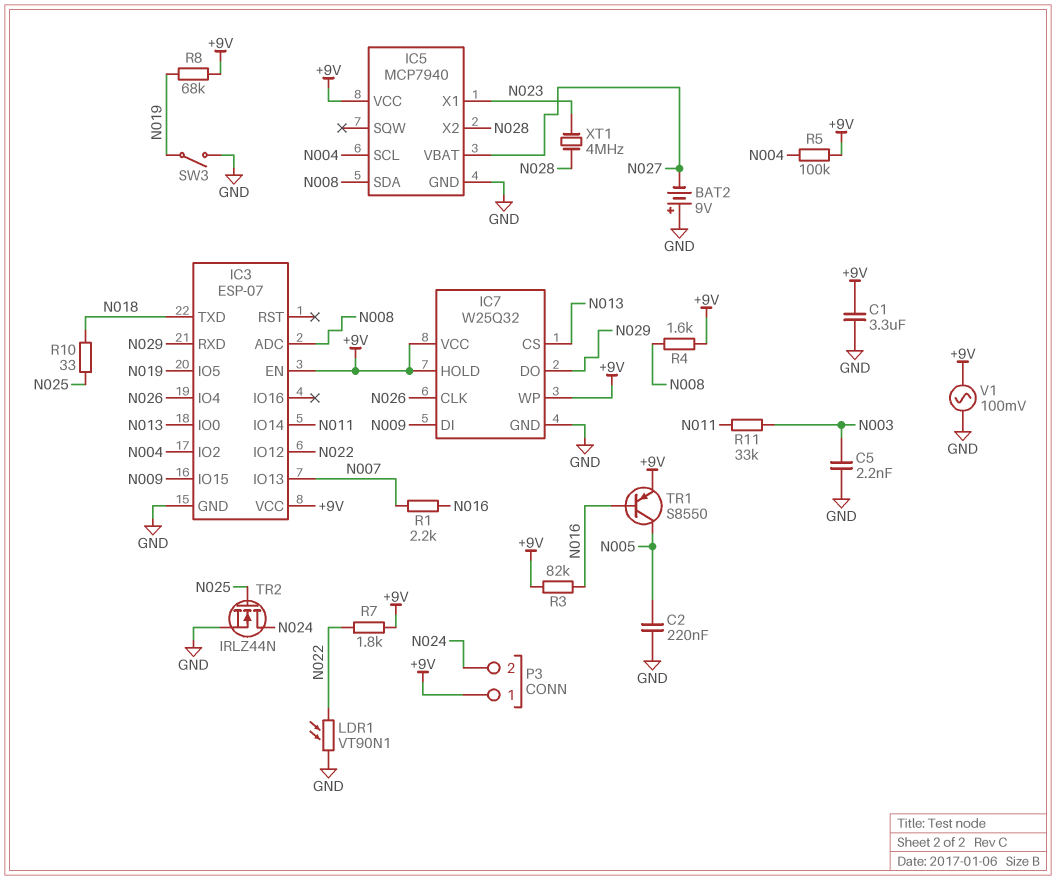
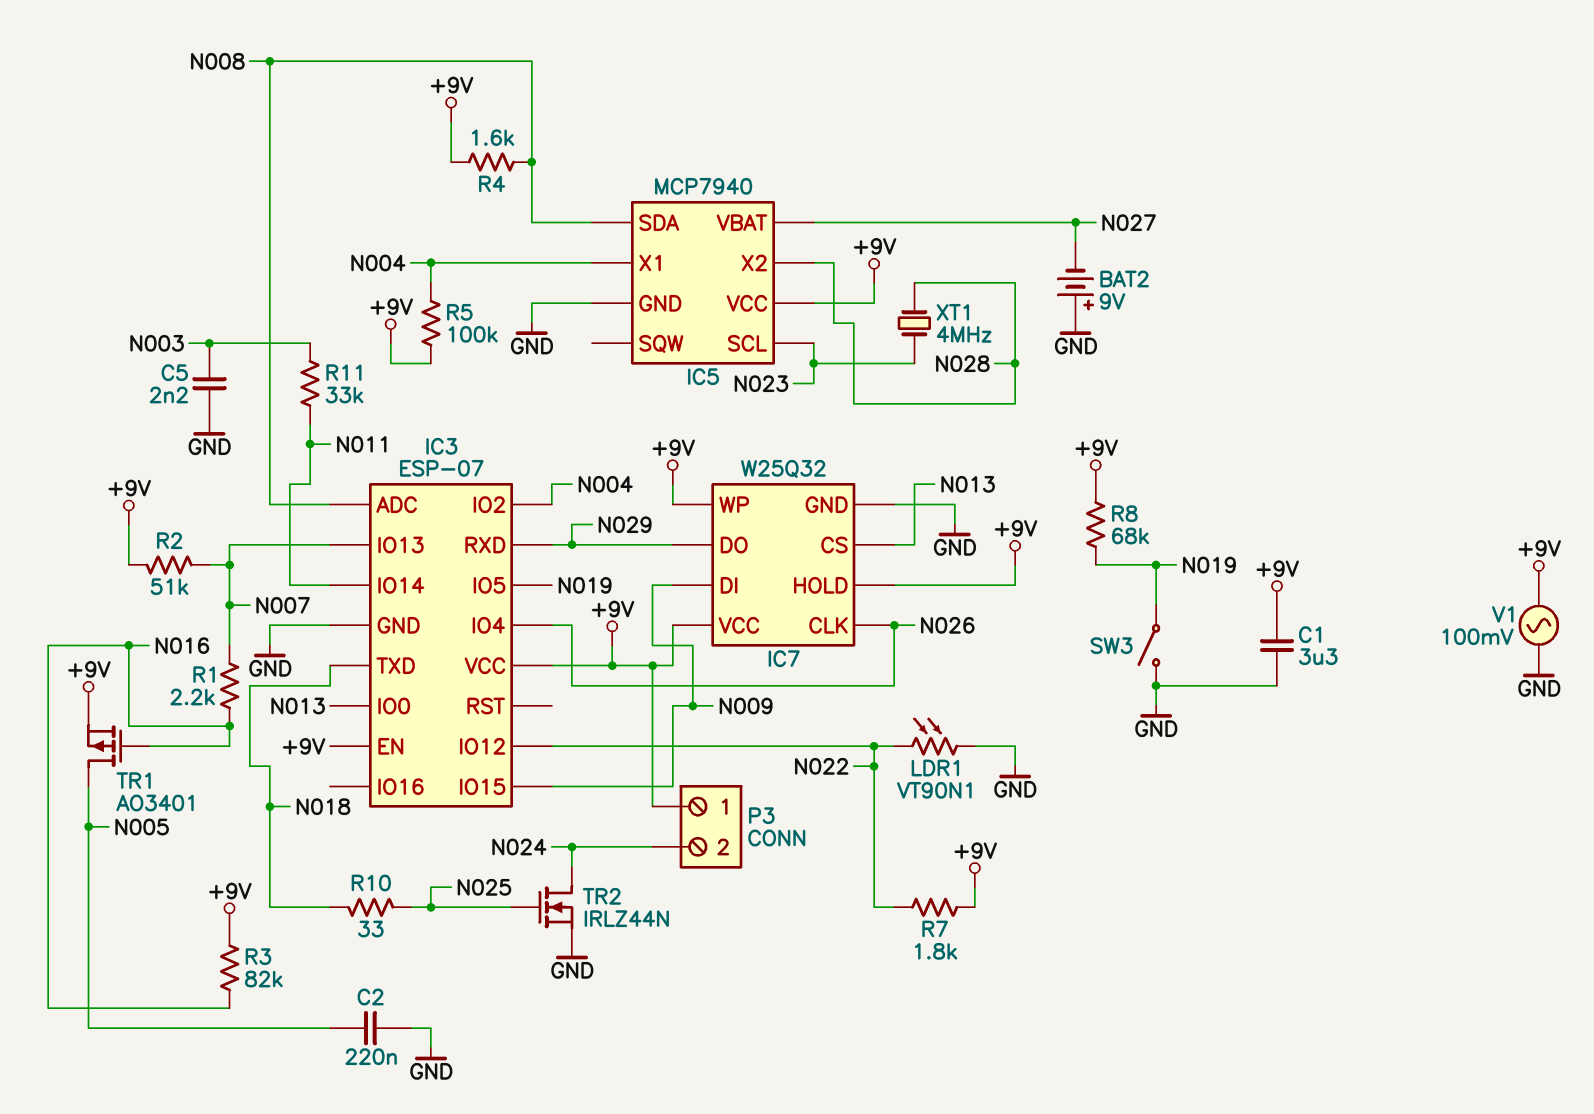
IC5 pin SCL: N004 -> N023
IC5 pin X1: N023 -> N004
R2: none -> 51k (+9V, N007)
TR1: PNP S8550 (B N016, C N005, E +9V) -> PMOS AO3401 (G N016, D N005, S +9V)

